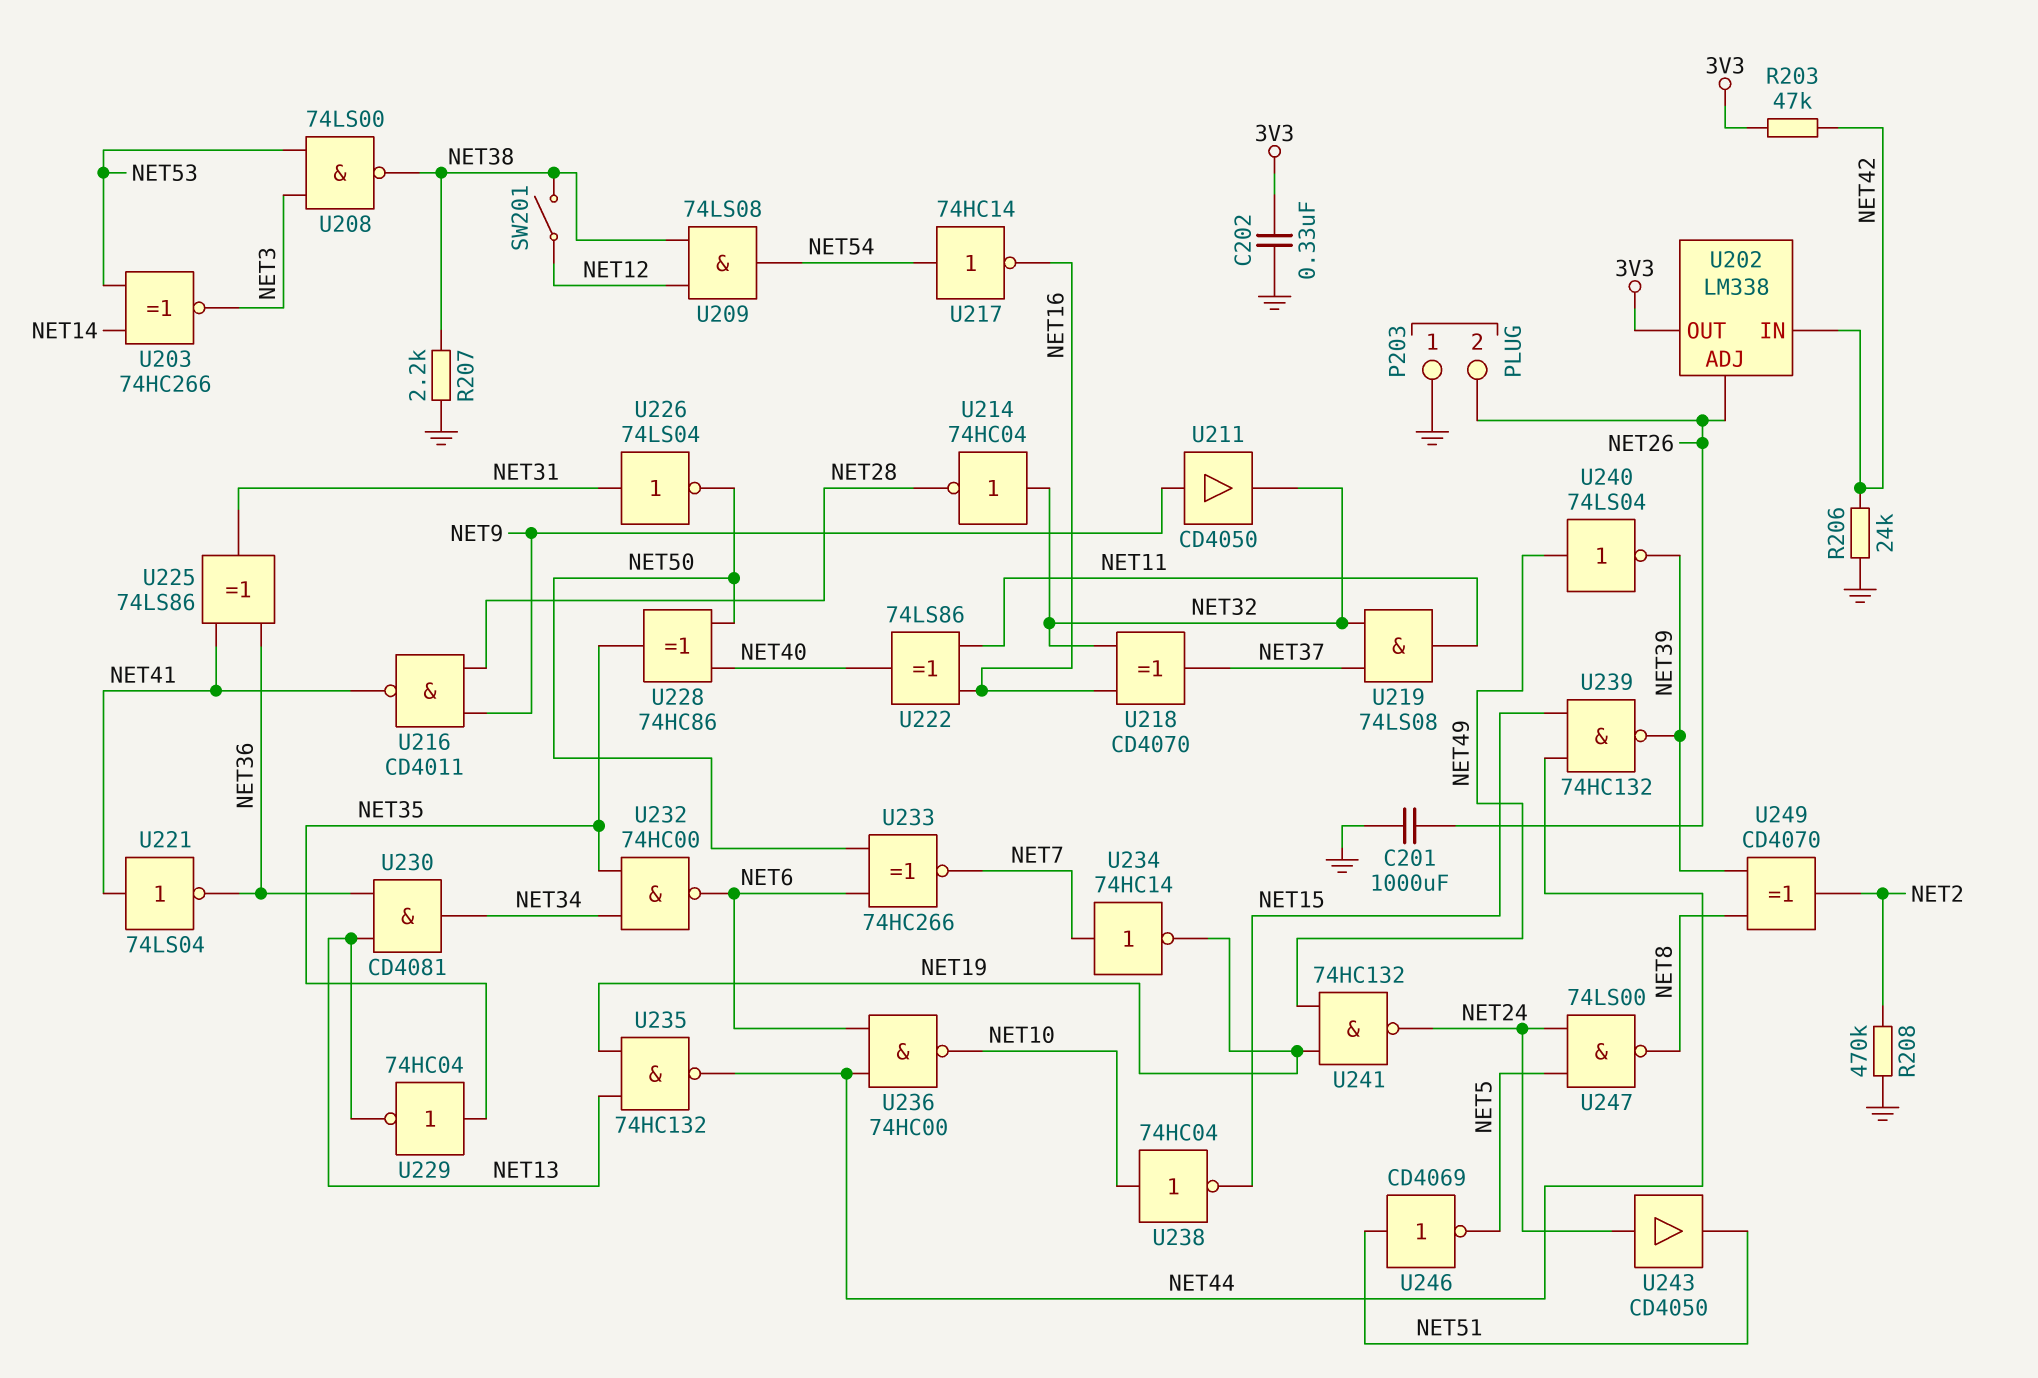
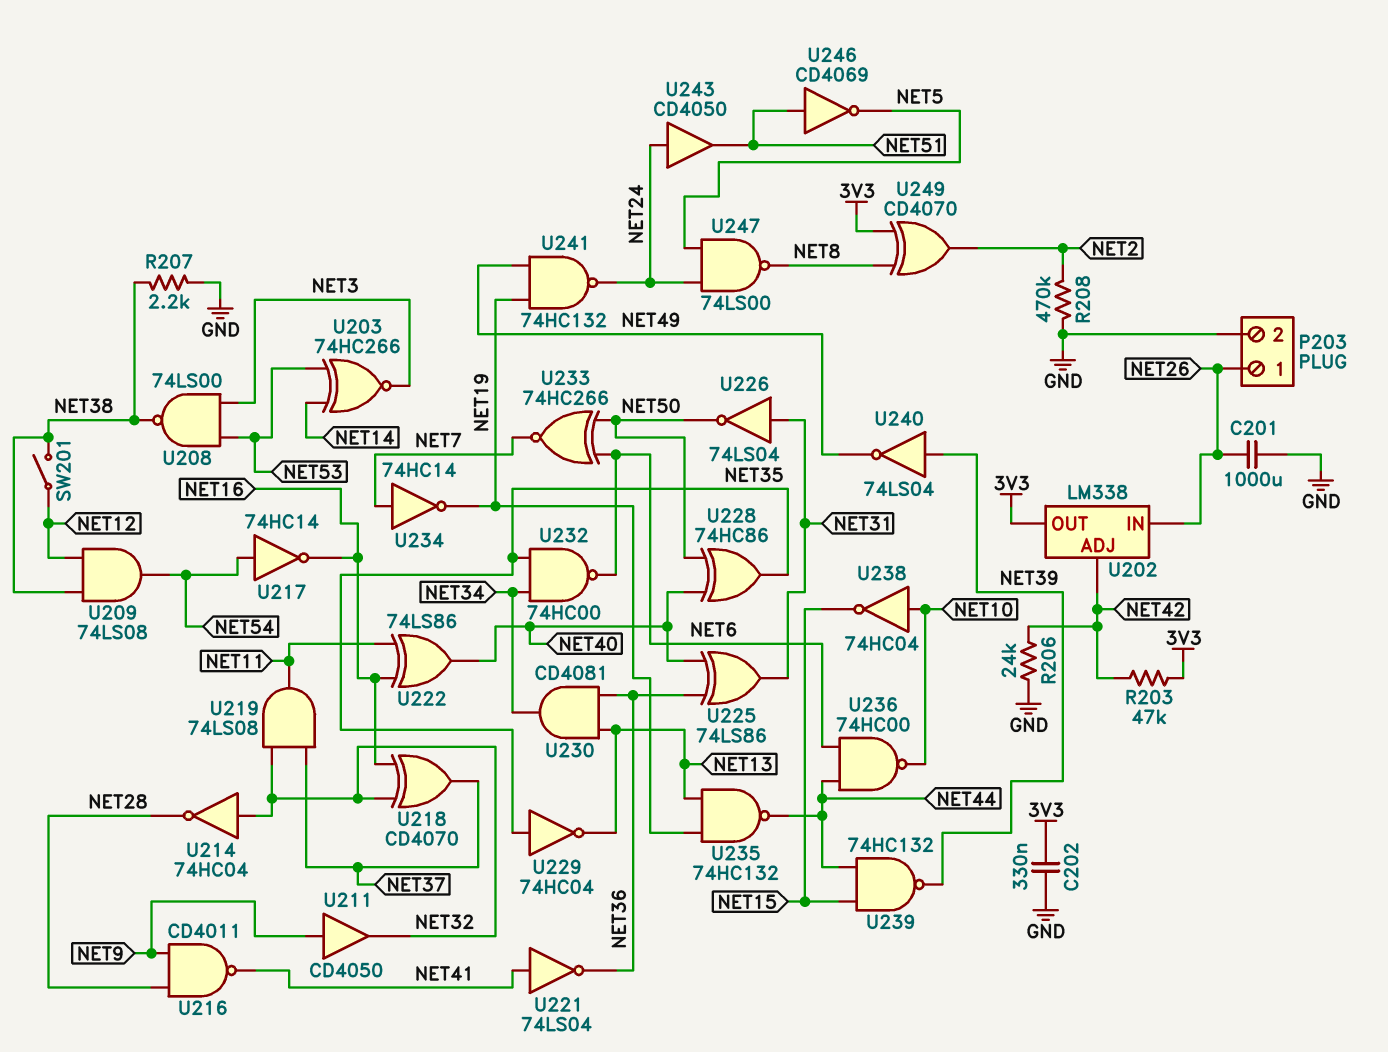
P203 pin 1: GND -> NET26
P203 pin 2: NET26 -> GND
U202 pin ADJ: NET26 -> NET42
U202 pin IN: NET42 -> NET26
U225: XOR 74LS86 (in NET36, in NET41, out NET31) -> XOR 74LS86 (in NET36, in NET40, out NET31)
U240: NOT 74LS04 (in NET49, out NET39) -> NOT 74LS04 (in NET39, out NET49)
U249: XOR CD4070 (in NET8, in NET39, out NET2) -> XOR CD4070 (in 3V3, in NET8, out NET2)

